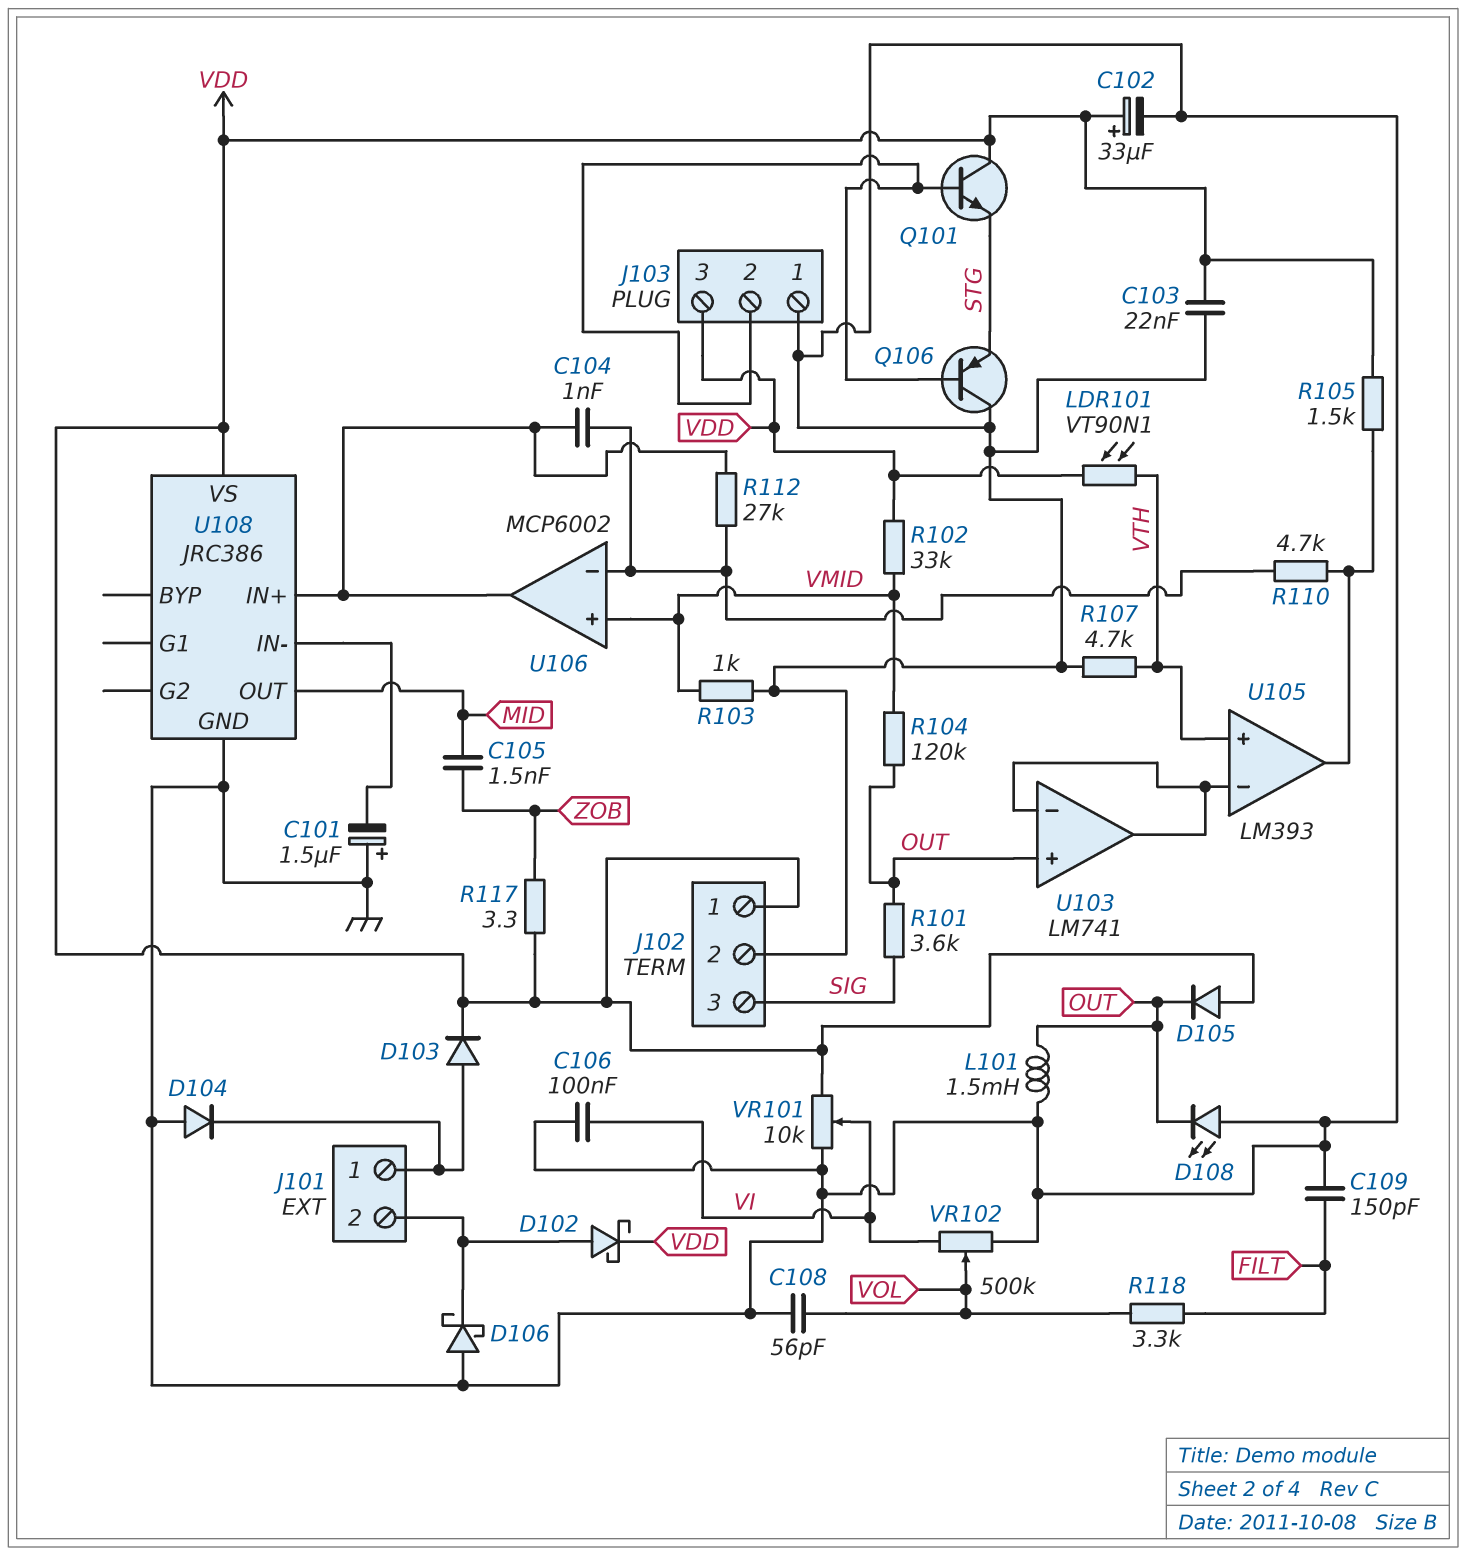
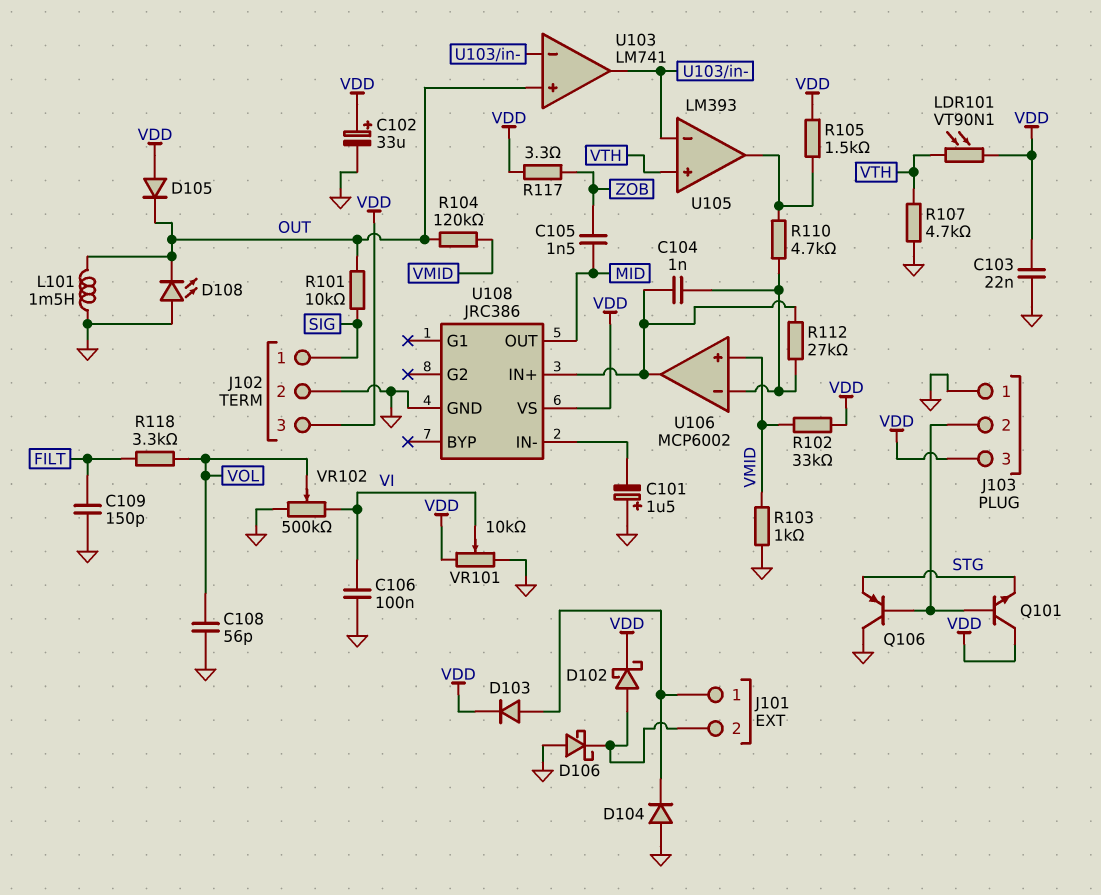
J102 pin 1: VDD -> SIG
J102 pin 3: SIG -> VDD
R101: 3.6k (OUT, SIG) -> 10k (OUT, SIG)

